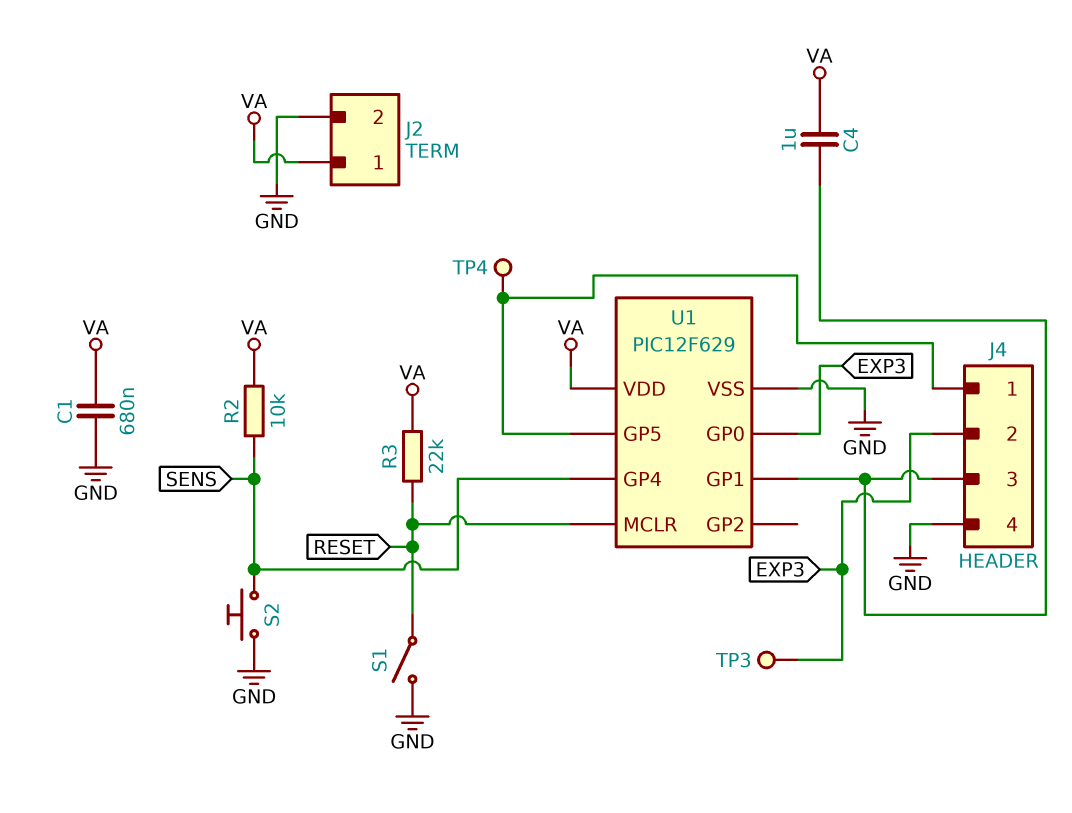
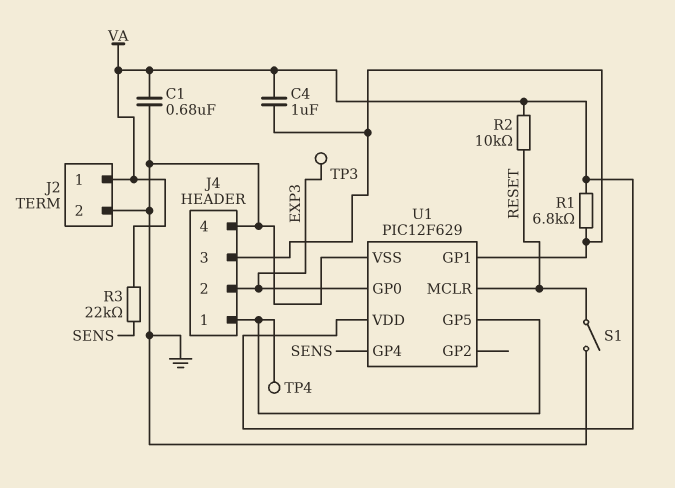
R1: none -> 6.8k (J4/3, VA)
R2: 10k (SENS, VA) -> 10k (RESET, VA)
R3: 22k (RESET, VA) -> 22k (SENS, VA)
S2: button (GND, SENS) -> none

